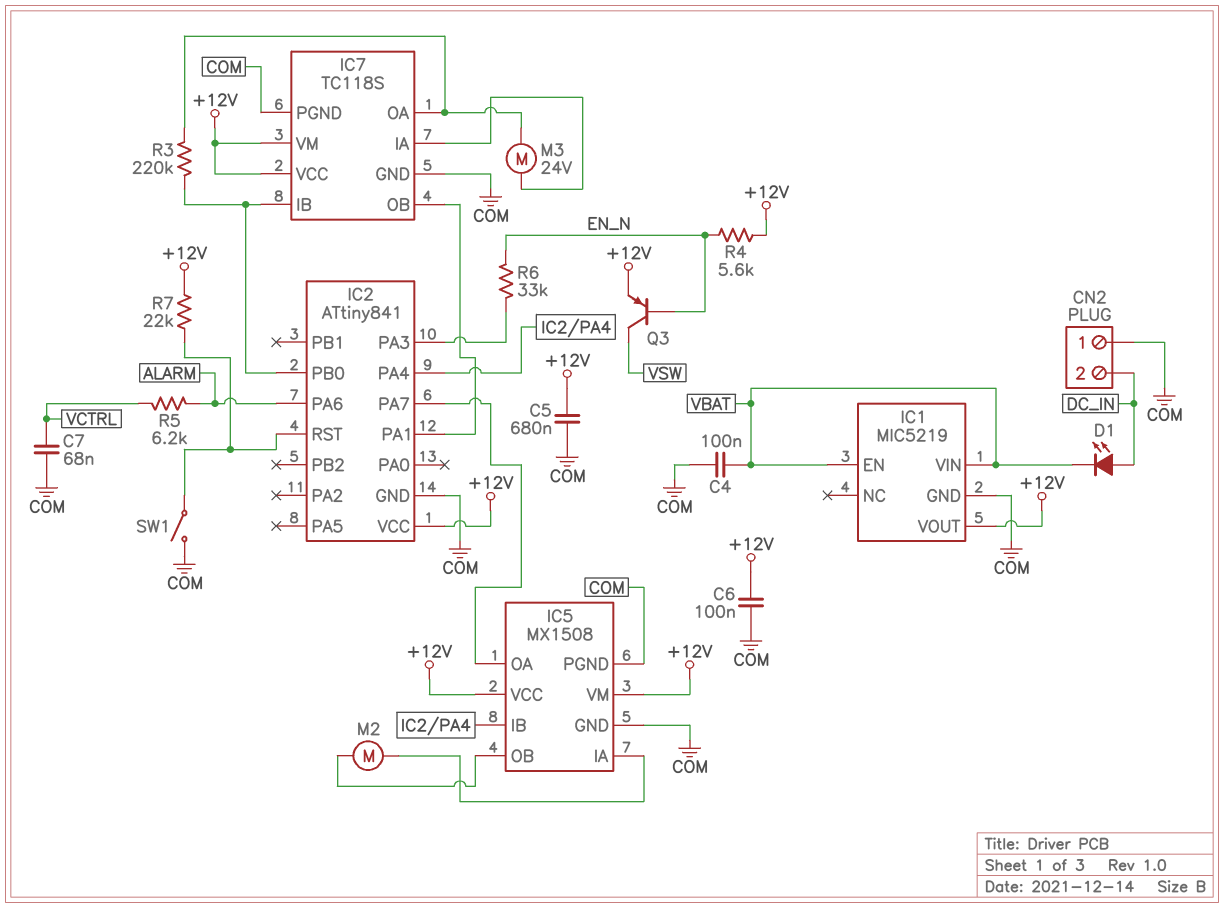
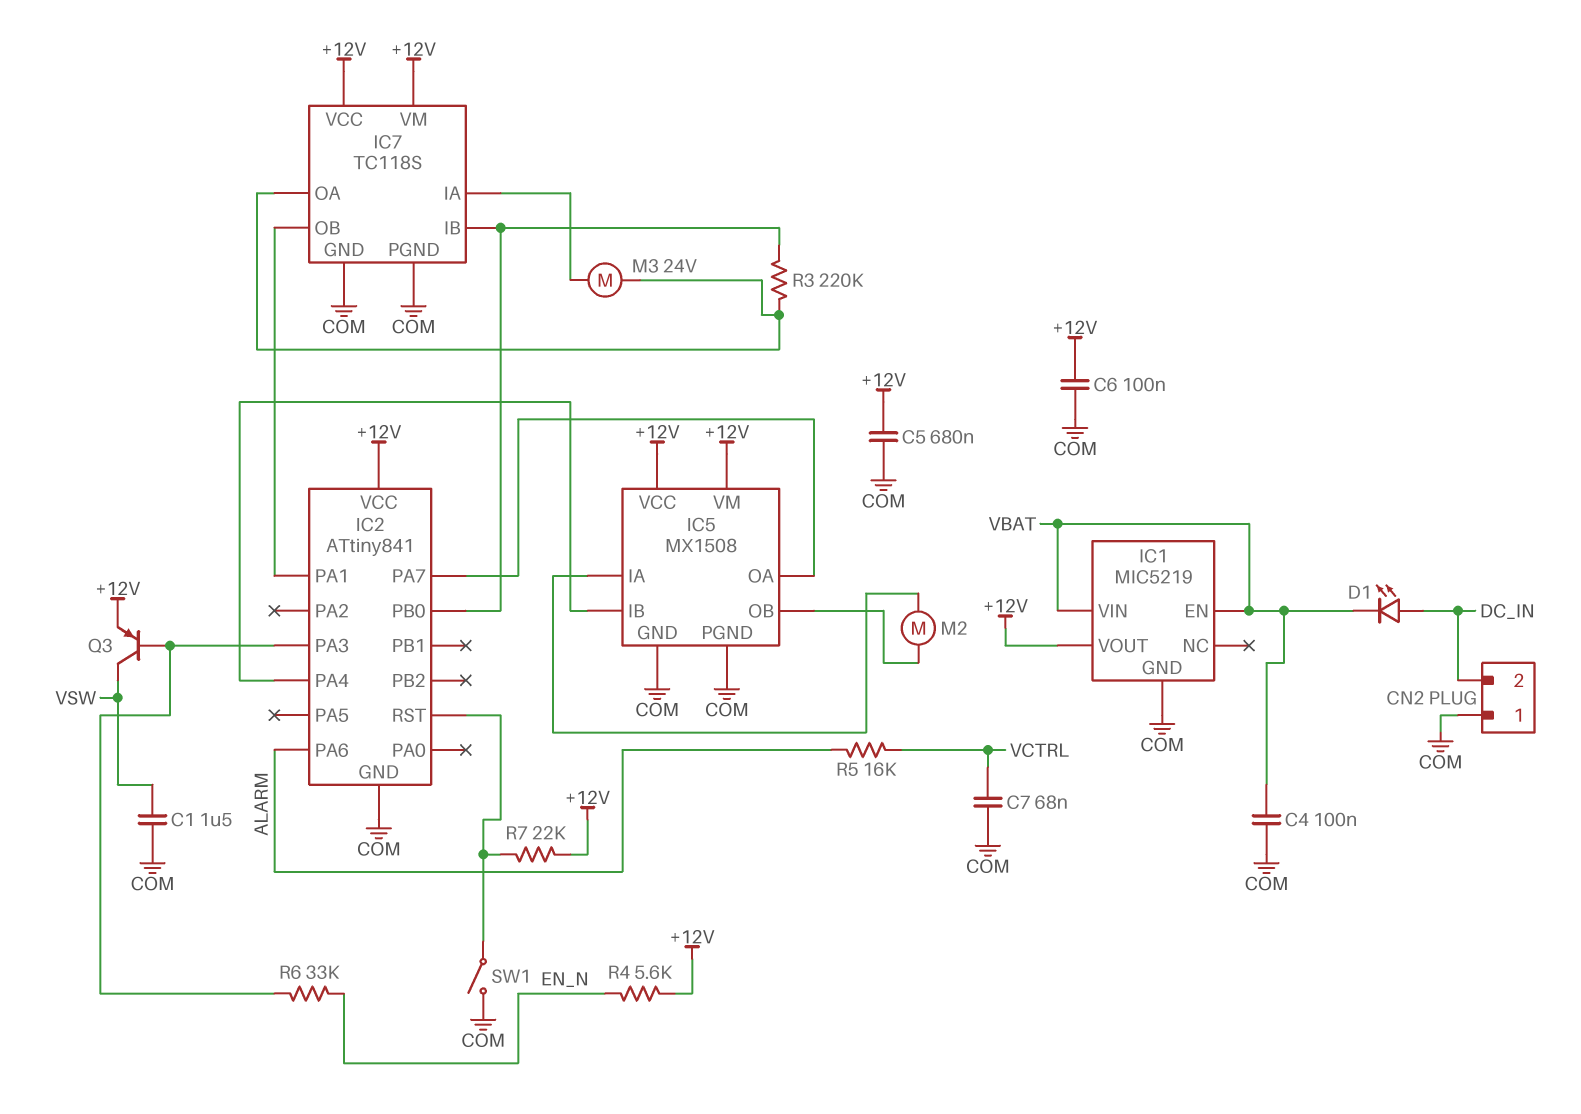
C1: none -> 1.5uF (COM, VSW)
Q3: PNP (B EN_N, C VSW, E +12V) -> PNP (B IC2/PA3, C VSW, E +12V)
R5: 6.2k (ALARM, VCTRL) -> 16k (ALARM, VCTRL)

